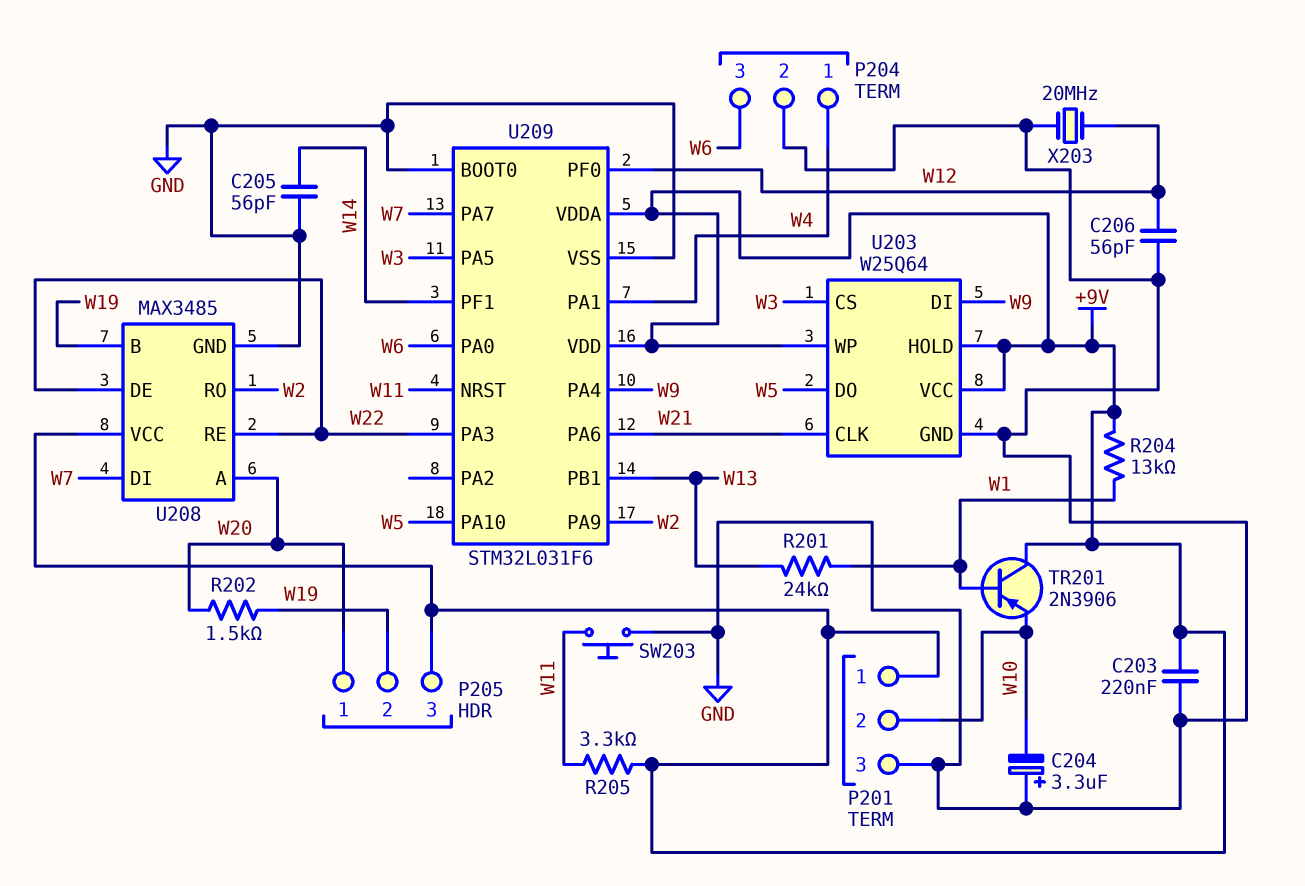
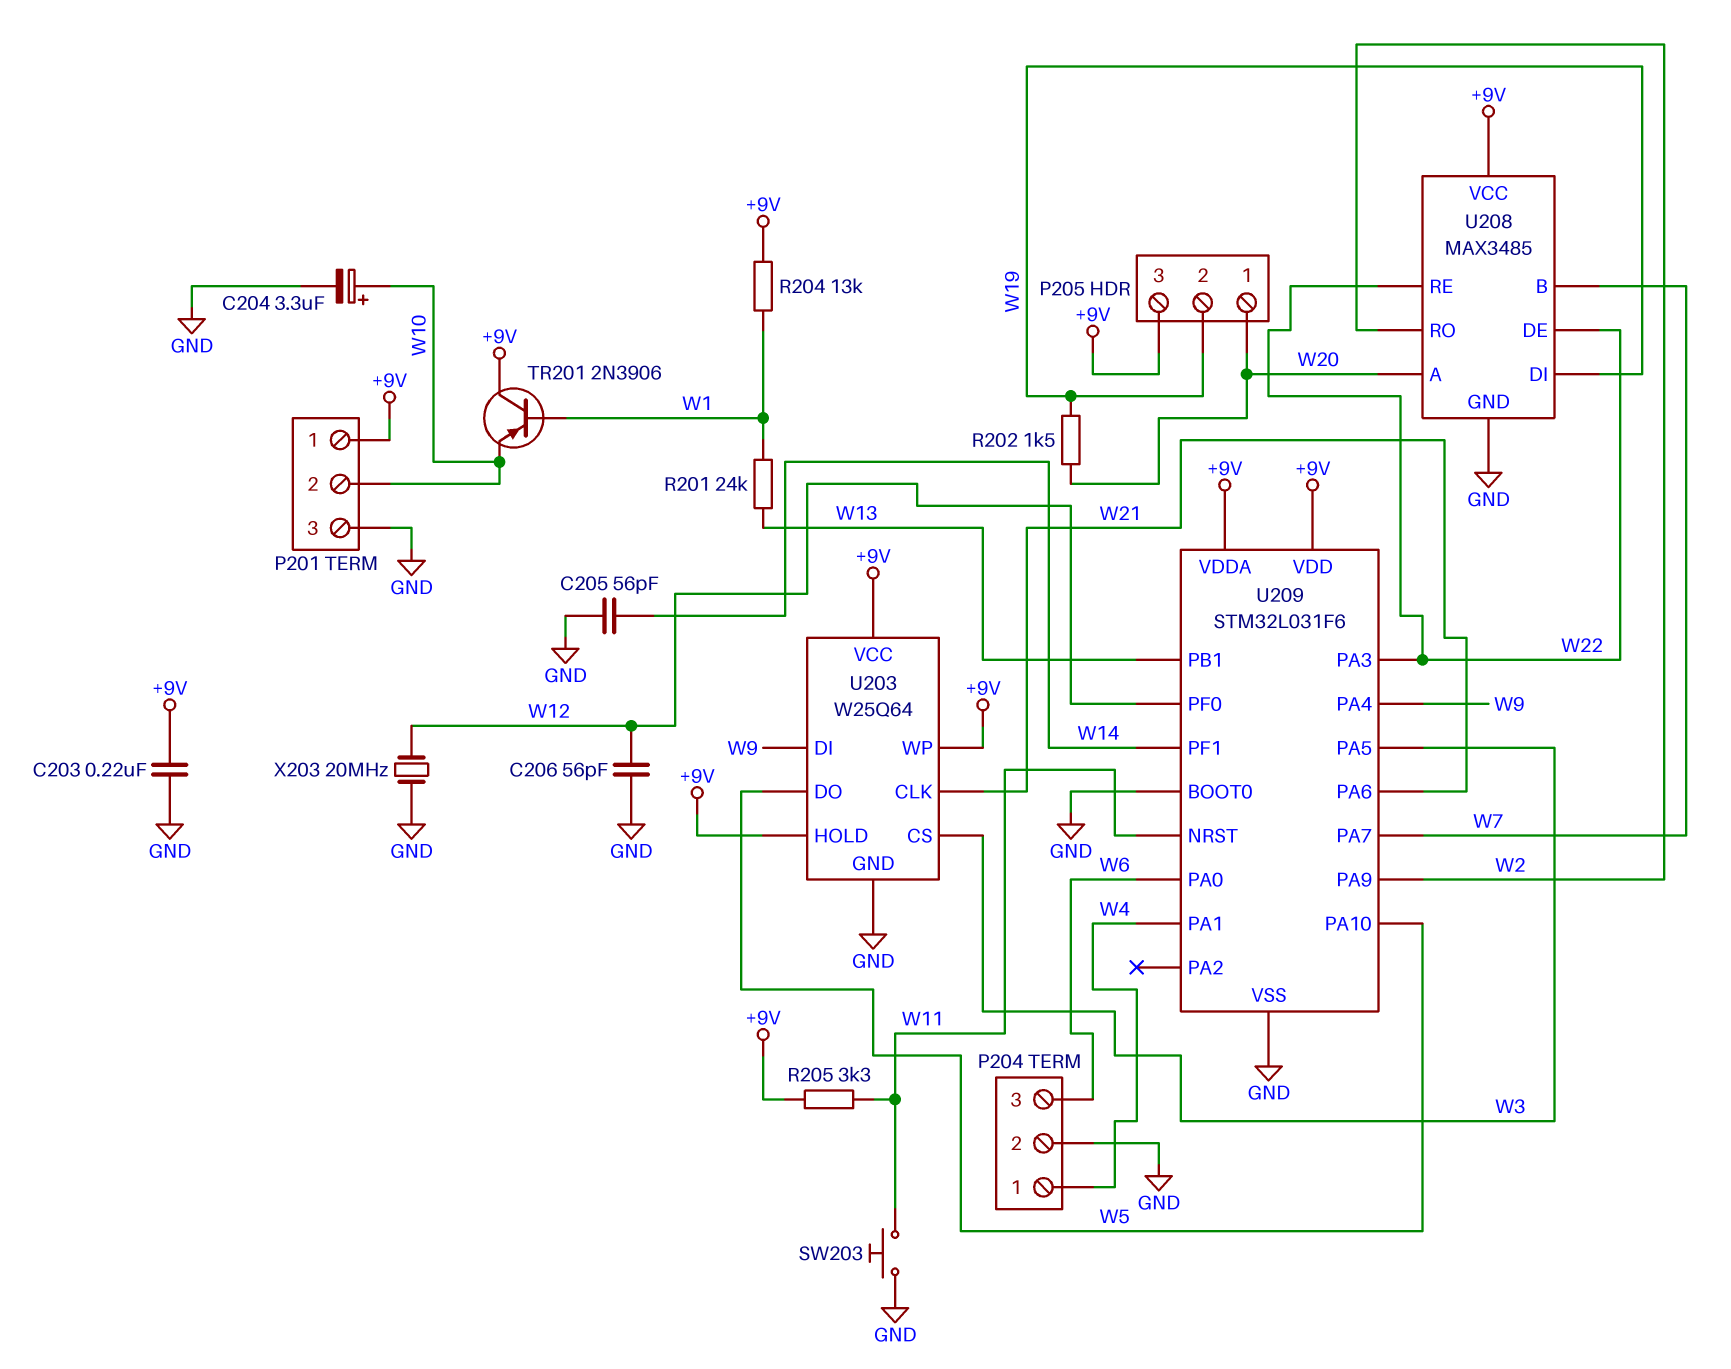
C204: 3.3uF (plus GND, minus W10) -> 3.3uF (plus W10, minus GND)
U208 pin B: W19 -> W7
U208 pin DI: W7 -> W19

